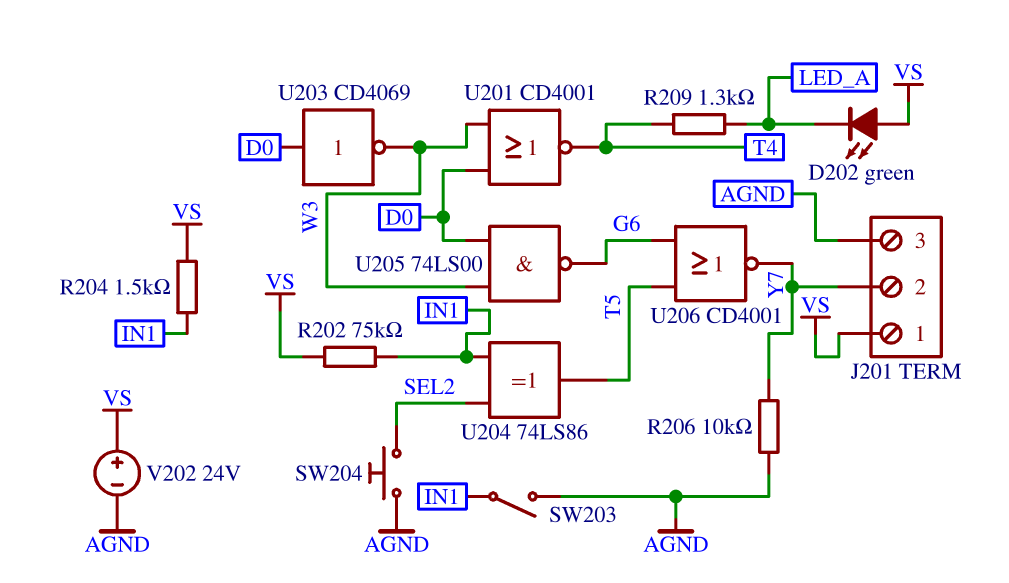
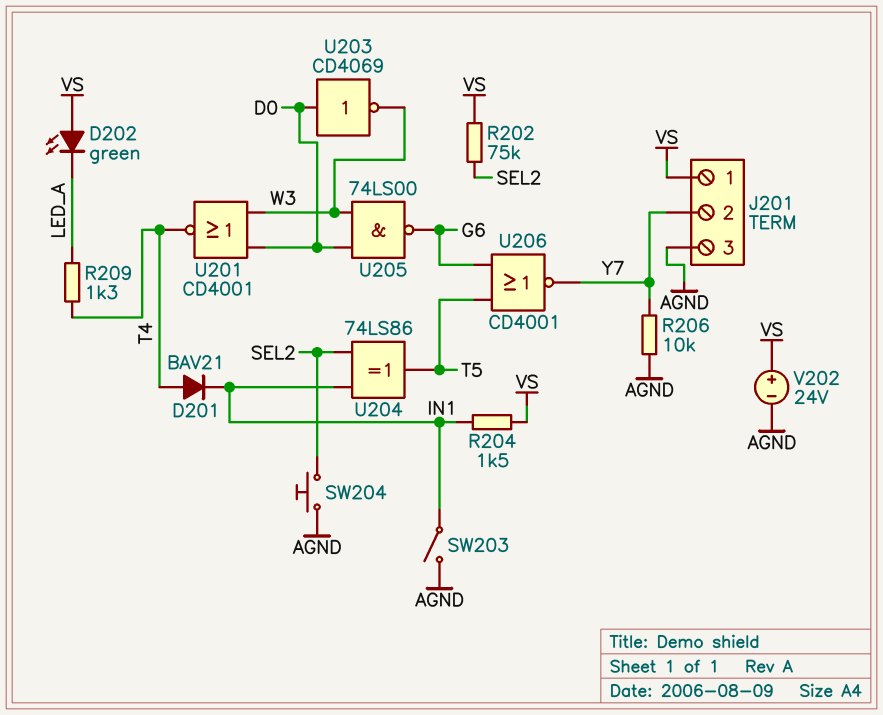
D201: none -> diode BAV21 (A T4, K IN1)
R202: 75k (IN1, VS) -> 75k (SEL2, VS)

